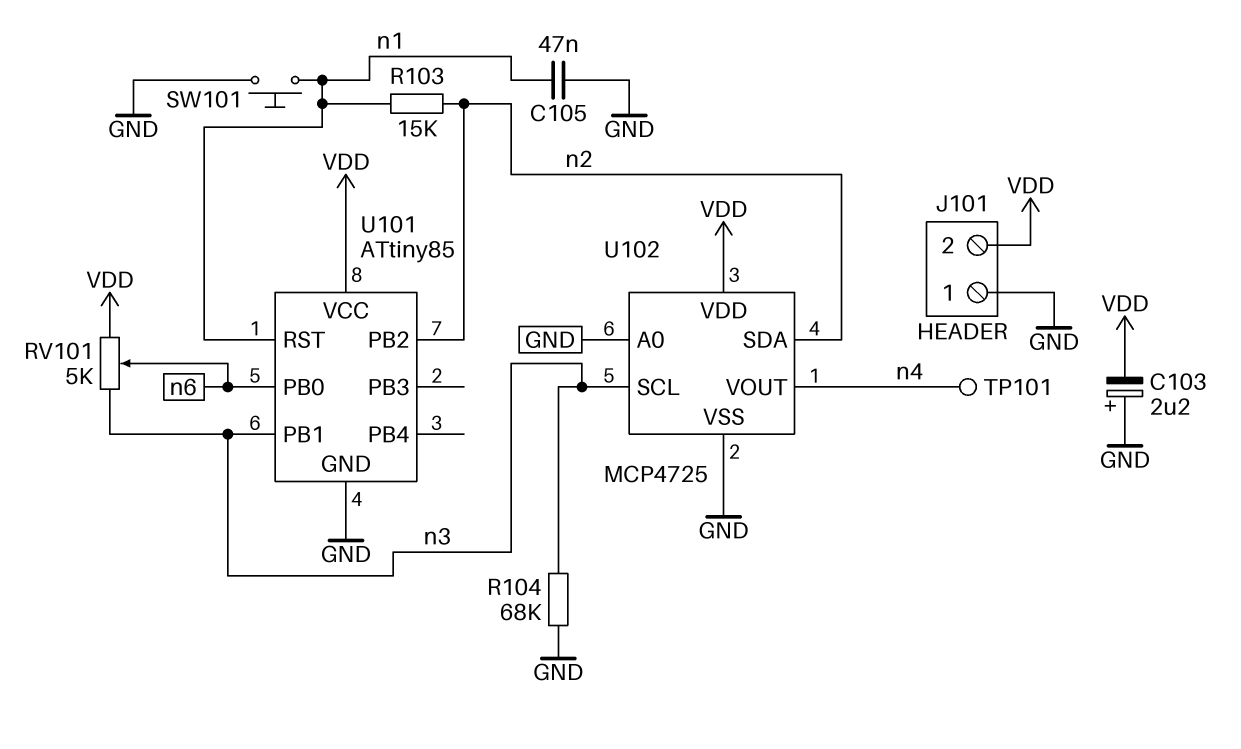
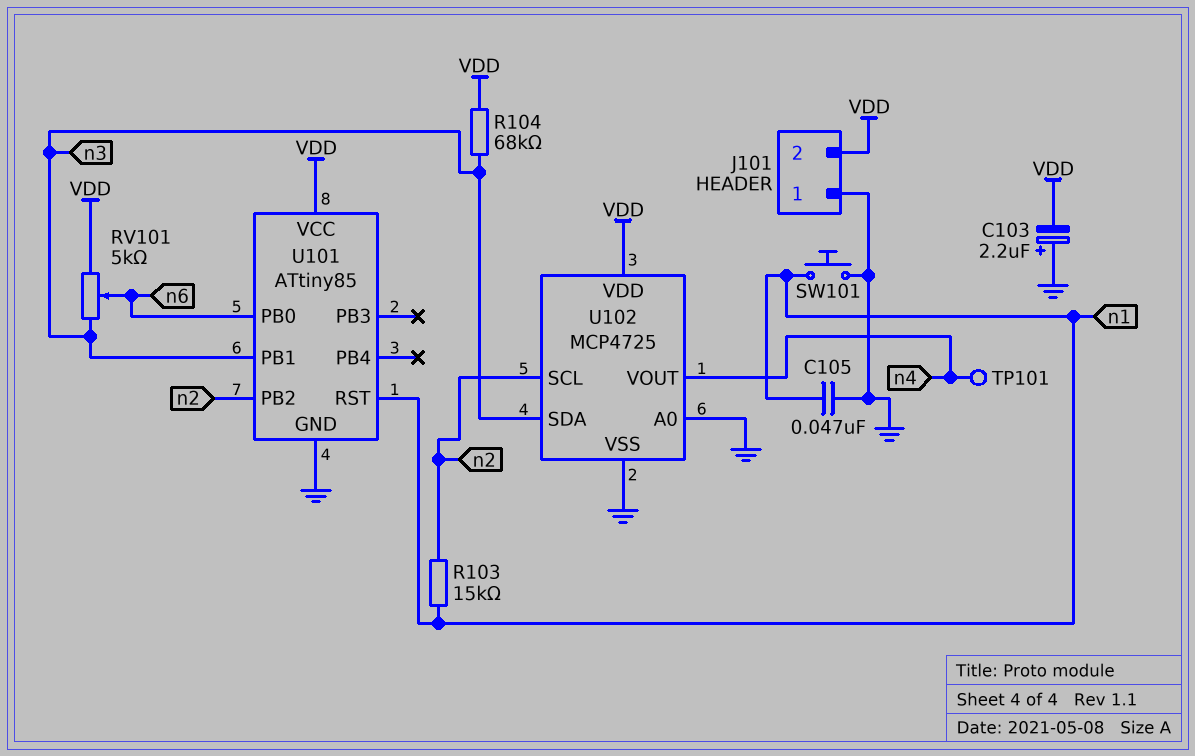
R104: 68k (GND, n3) -> 68k (VDD, n3)
U102 pin SCL: n3 -> n2
U102 pin SDA: n2 -> n3

